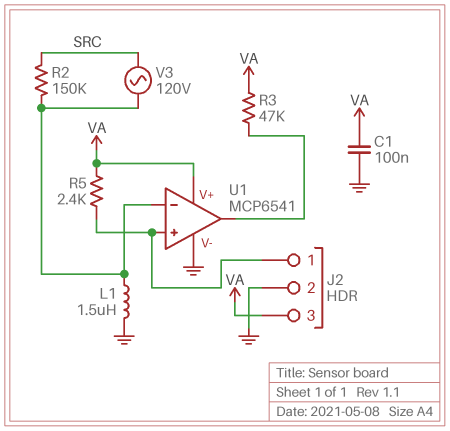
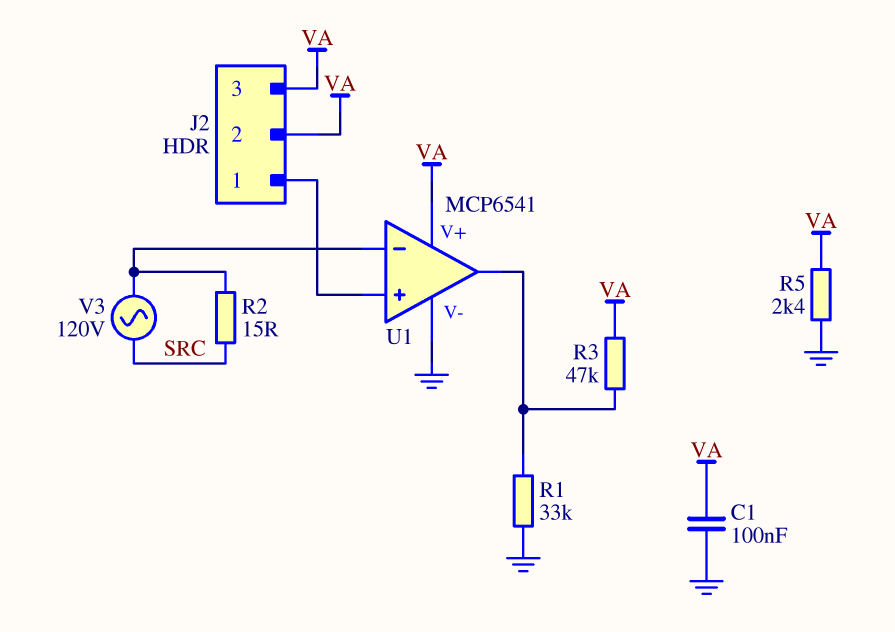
J2 pin 2: GND -> VA
L1: 1.5uH (GND, U1/in-) -> none
R1: none -> 33k (GND, U1/out)
R2: 150k (SRC, U1/in-) -> 15 (SRC, U1/in-)
R5: 2.4k (J2/1, VA) -> 2.4k (GND, VA)

